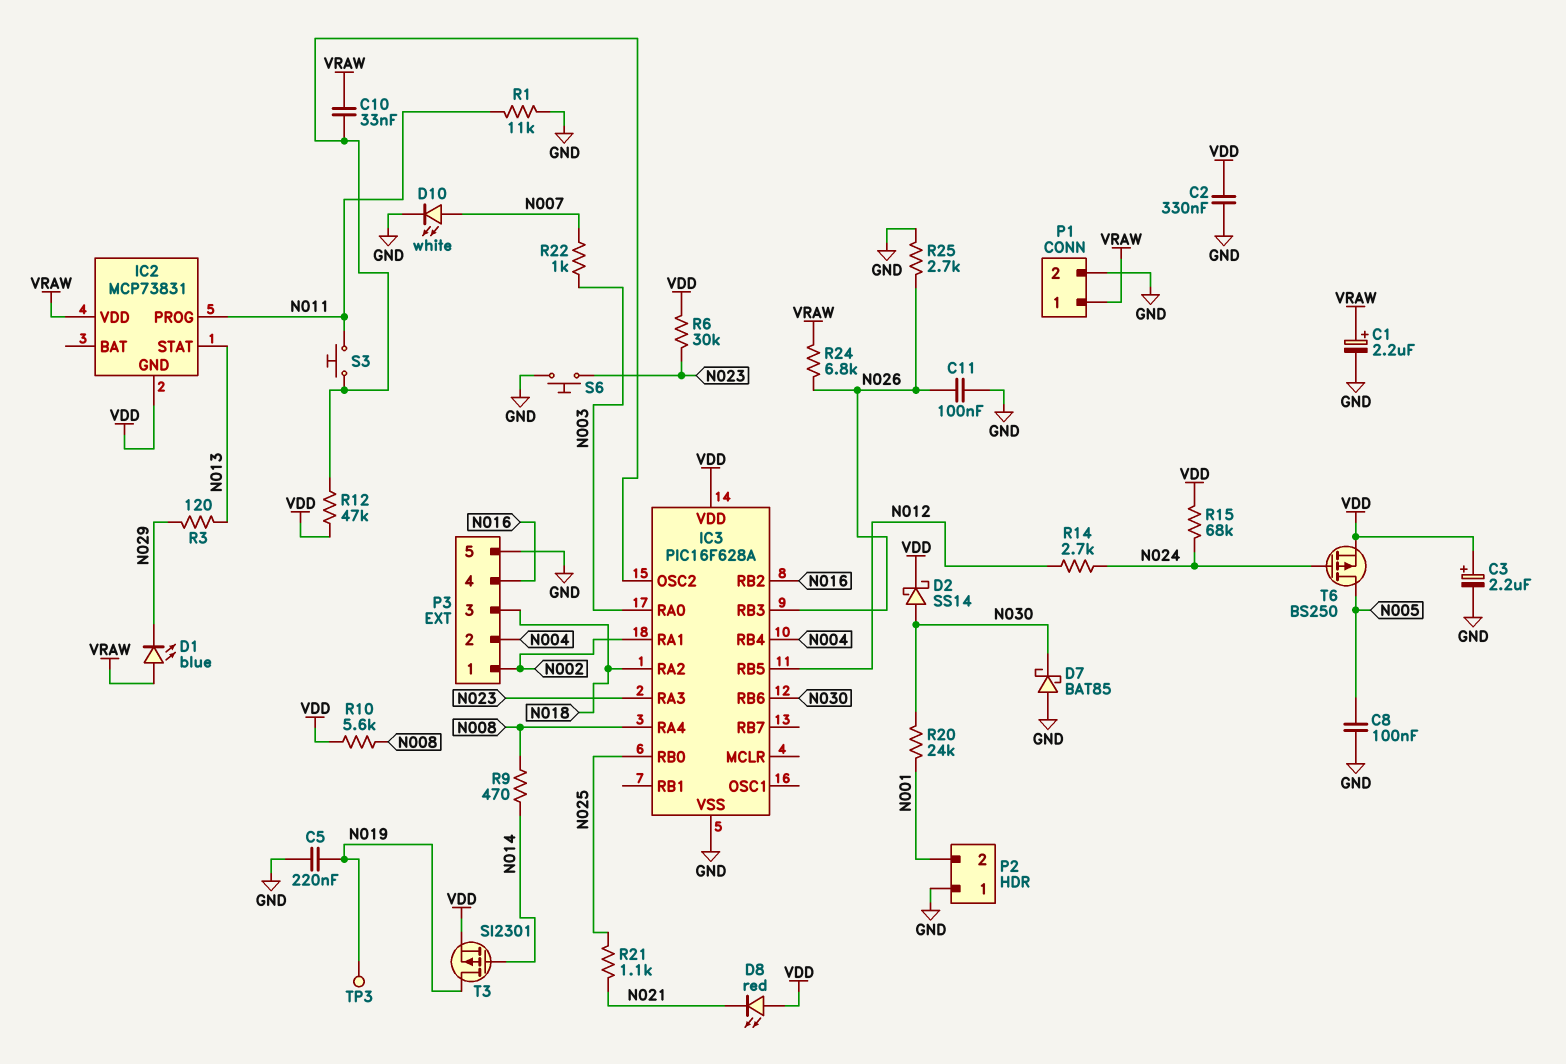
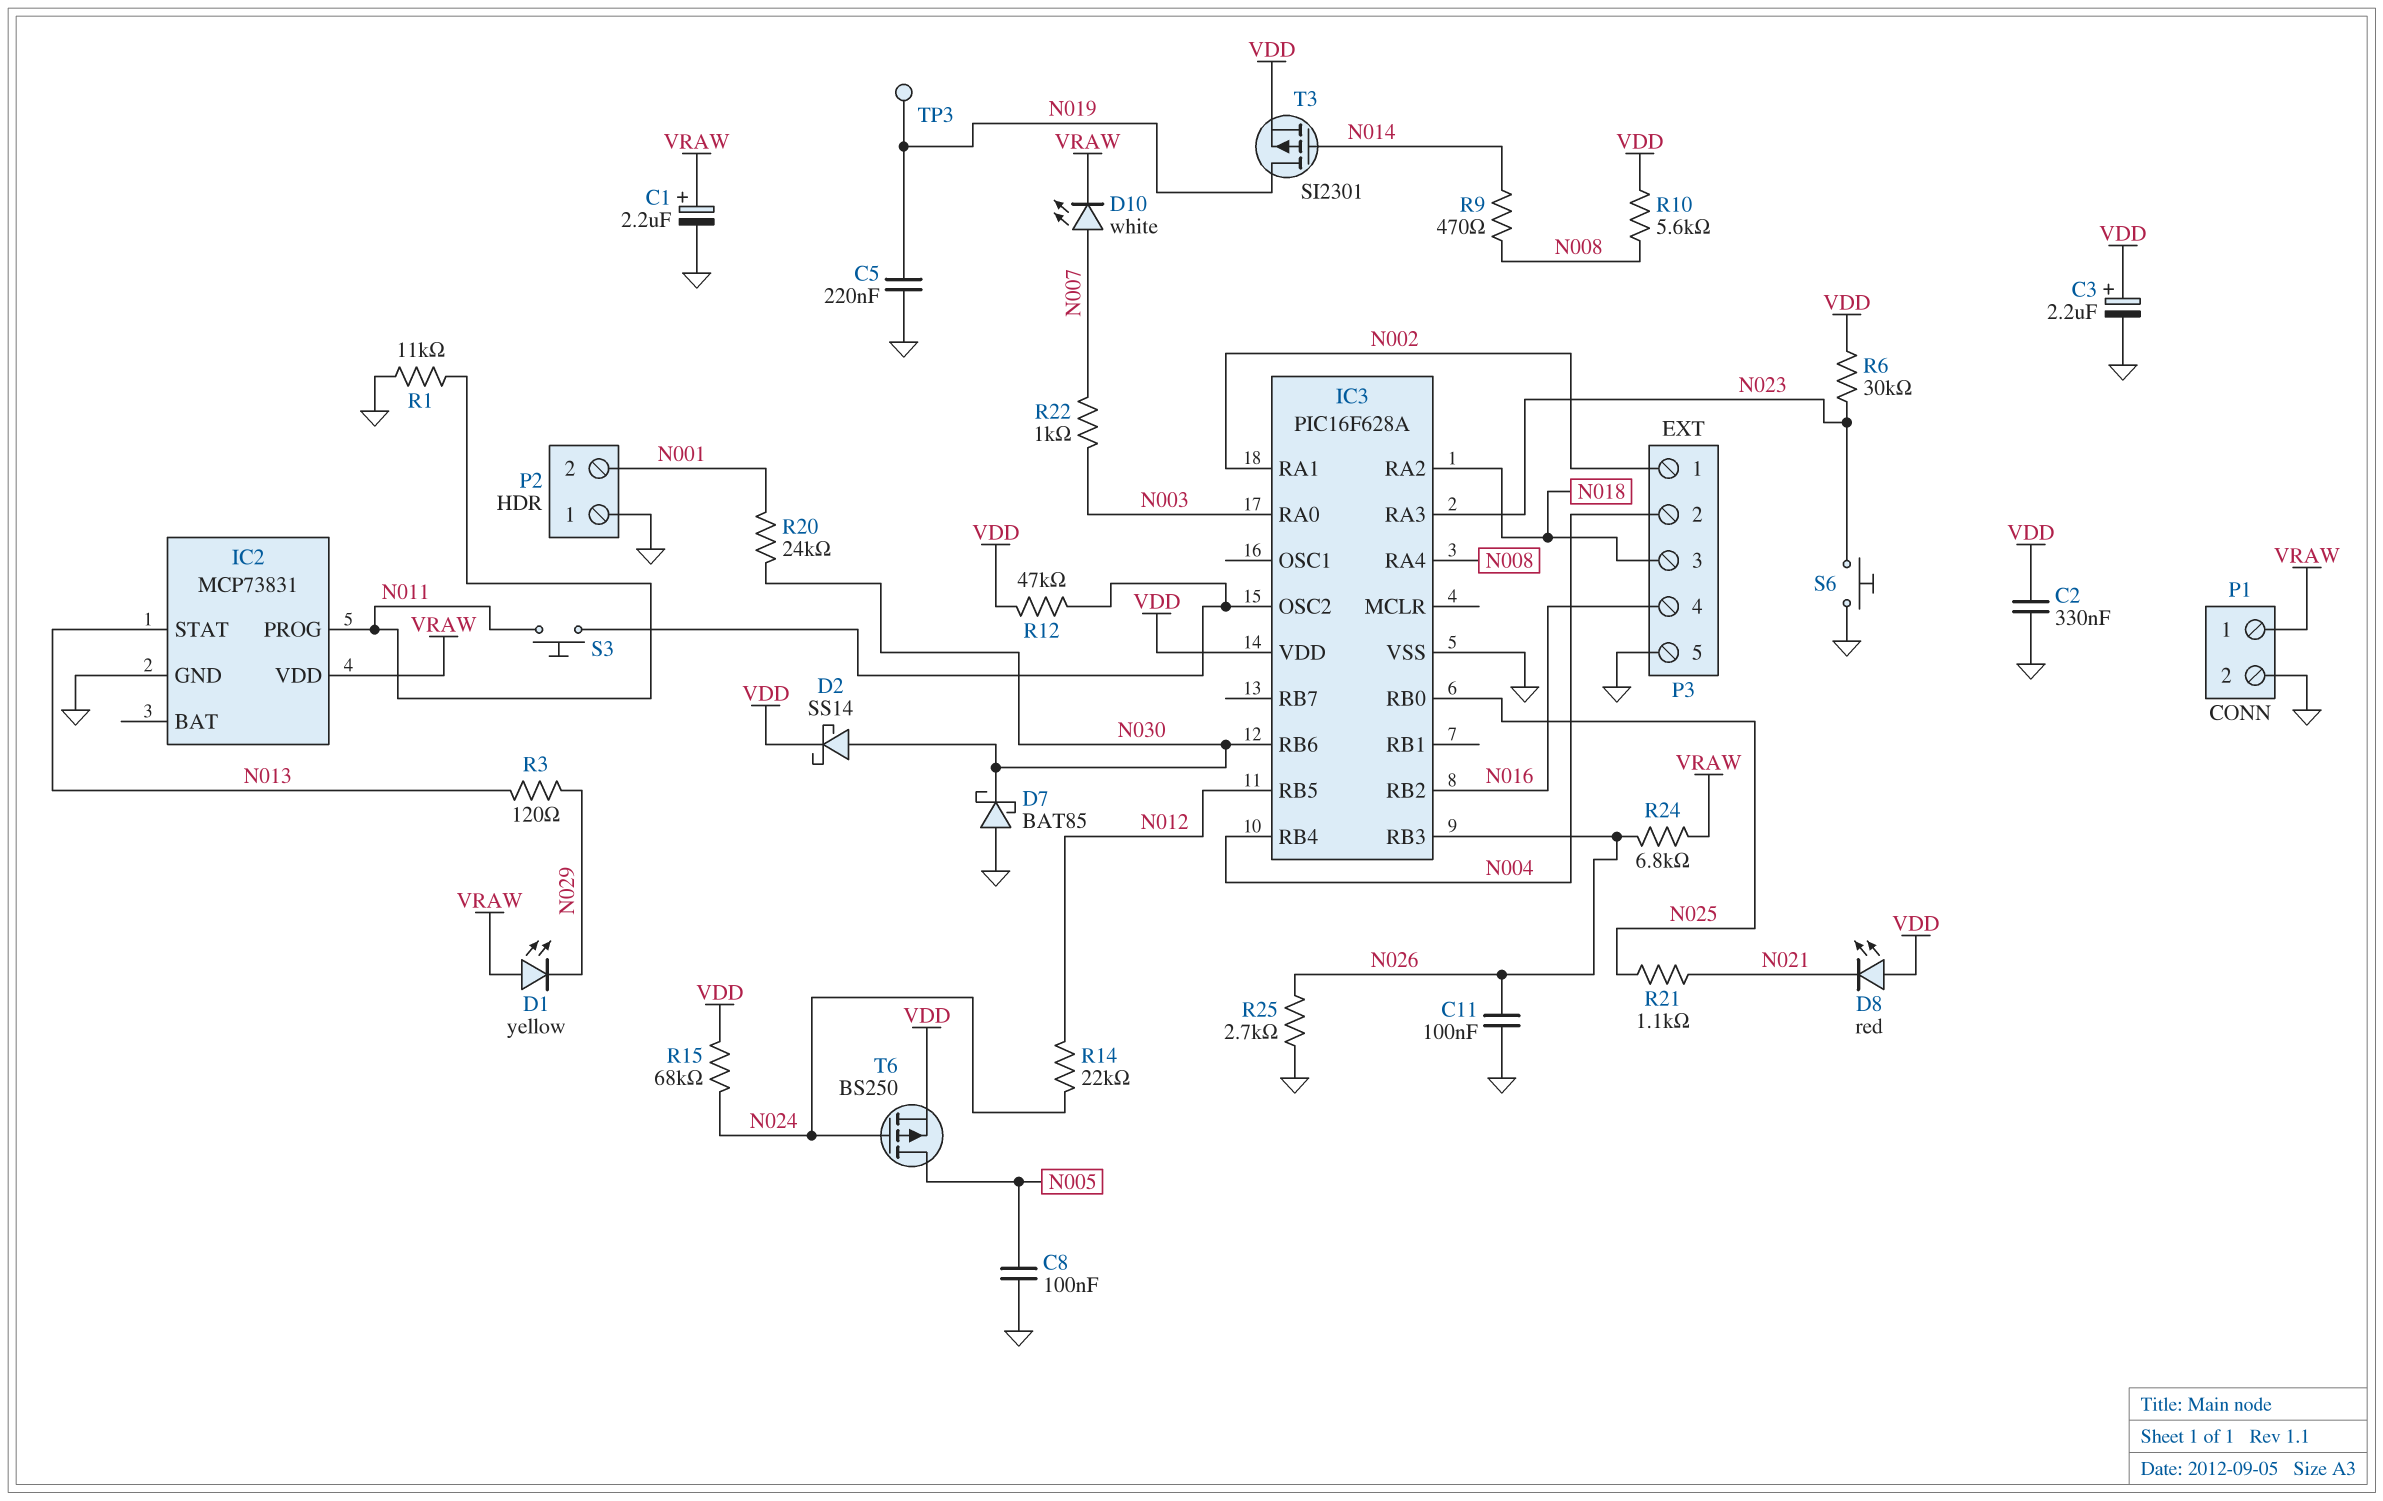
C10: 33nF (IC3/OSC2, VRAW) -> none
D1: LED blue (A VRAW, K N029) -> LED yellow (A VRAW, K N029)
D10: LED white (A N007, K GND) -> LED white (A N007, K VRAW)
IC2 pin GND: VDD -> GND
R14: 2.7k (N012, N024) -> 22k (N012, N024)

